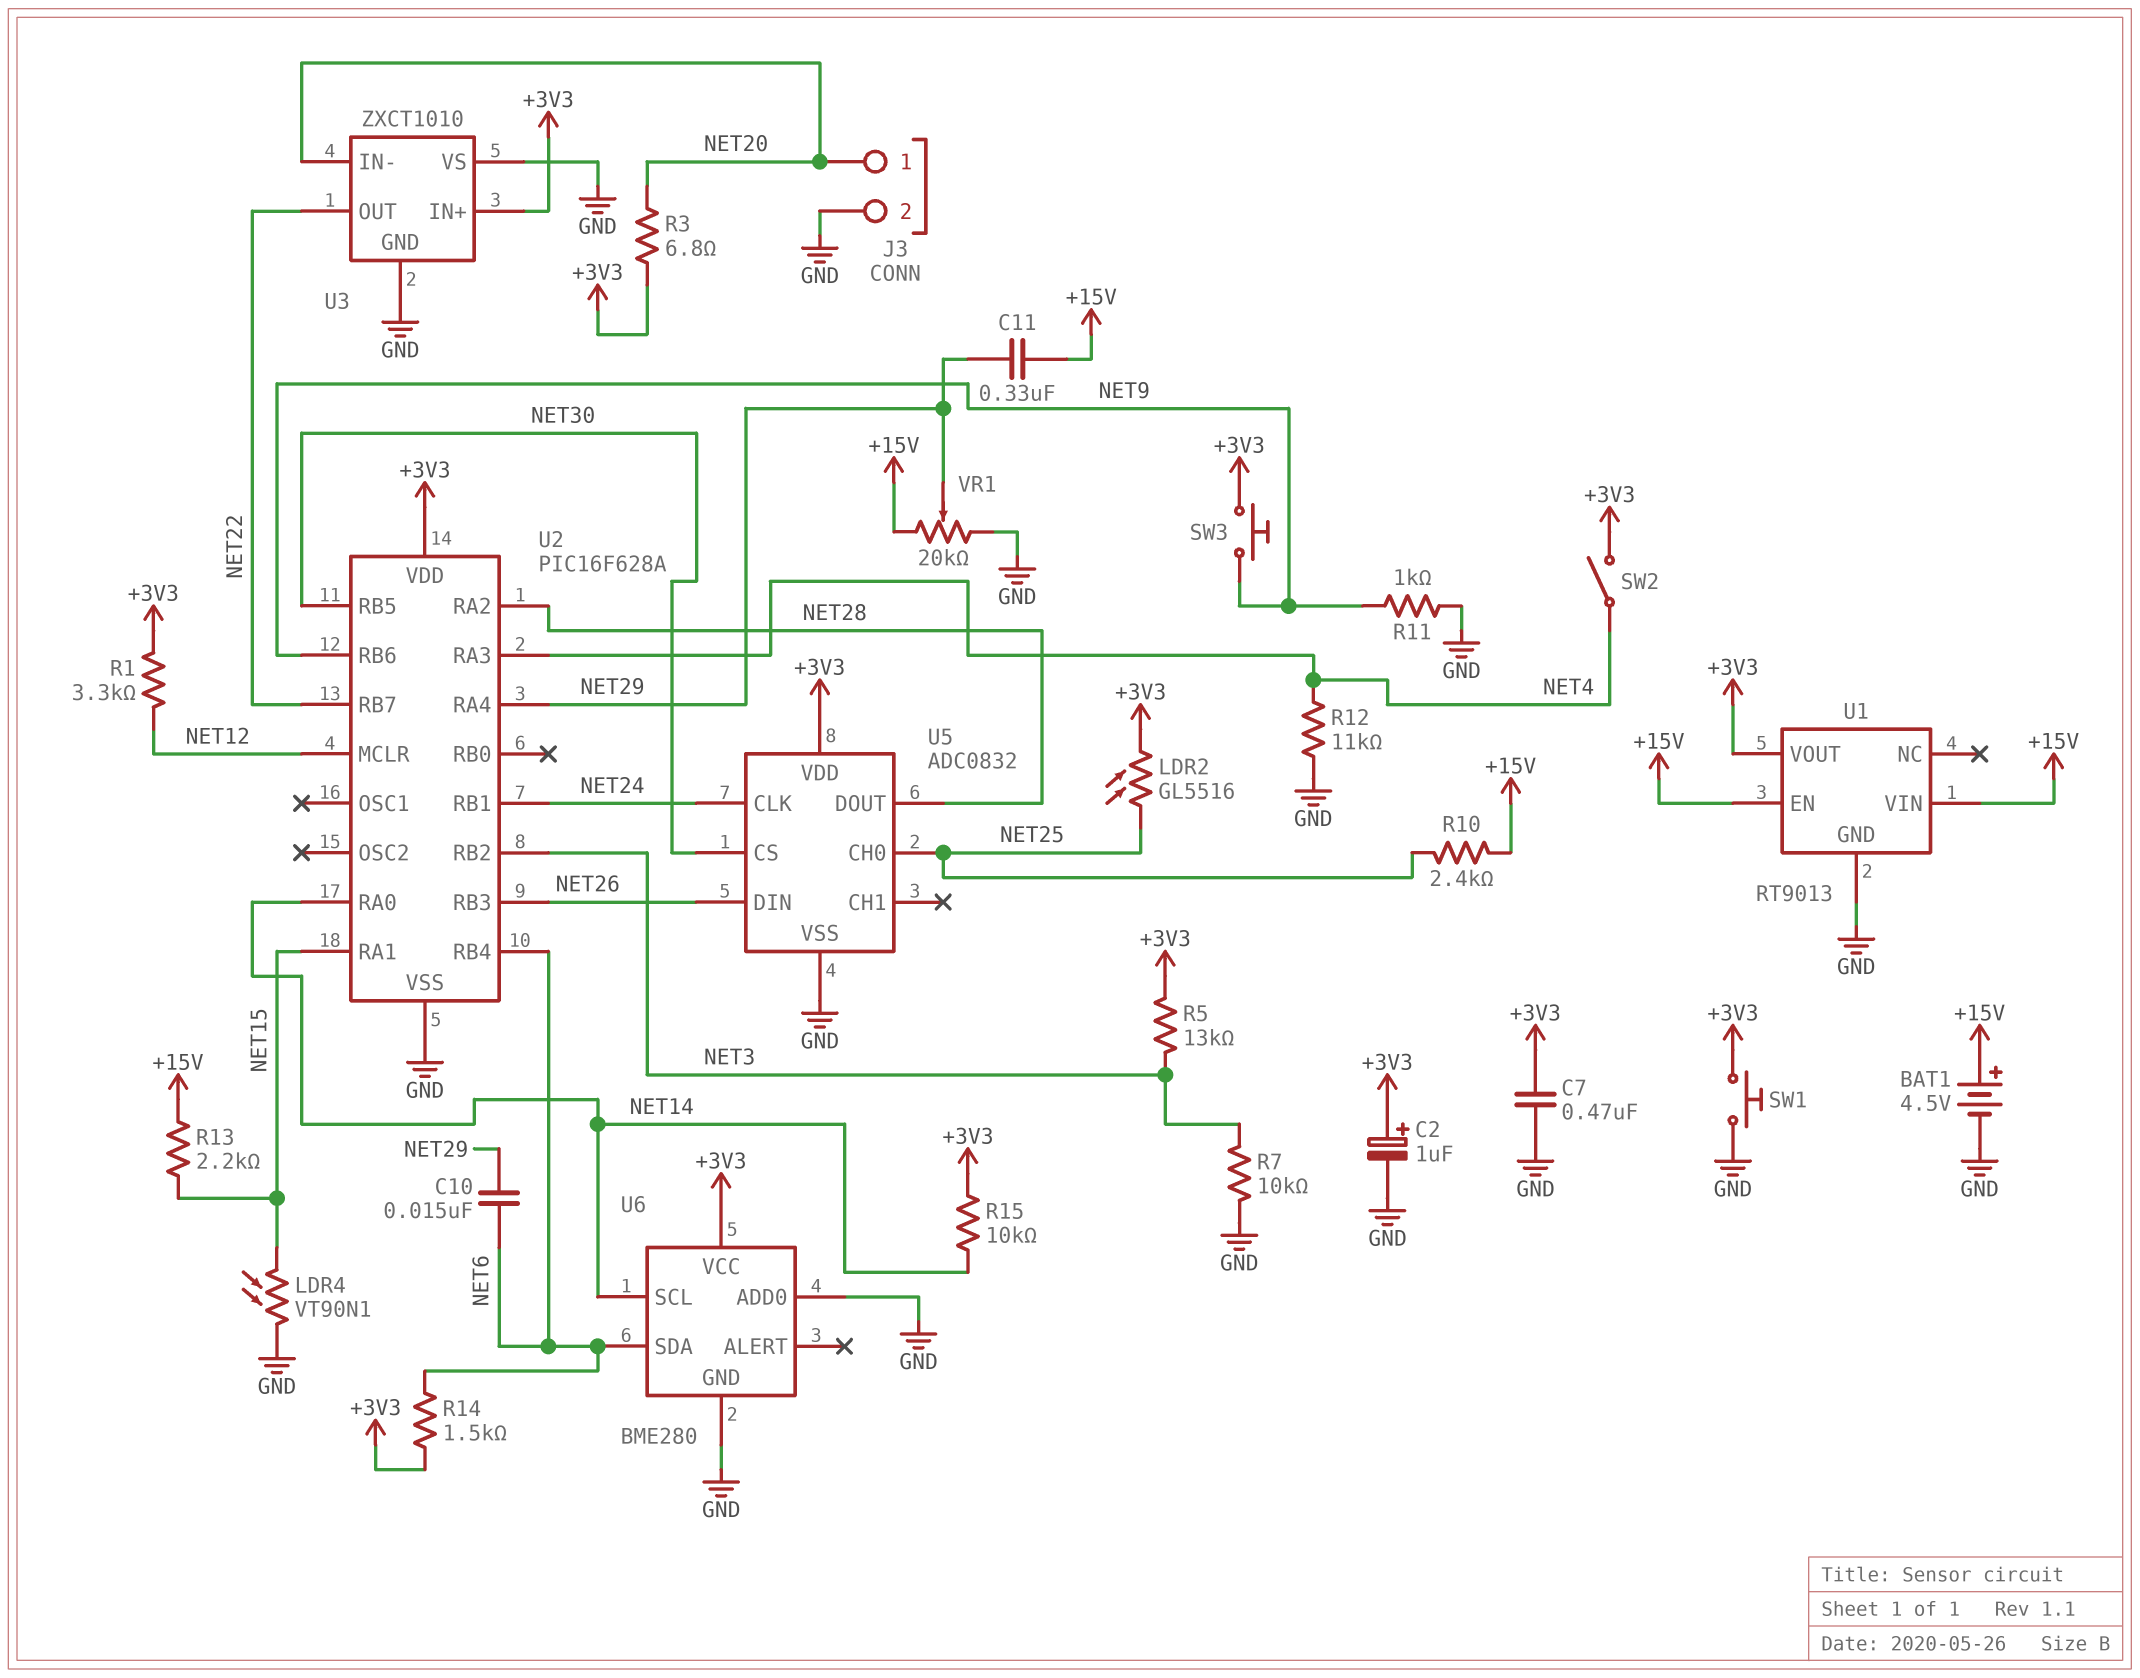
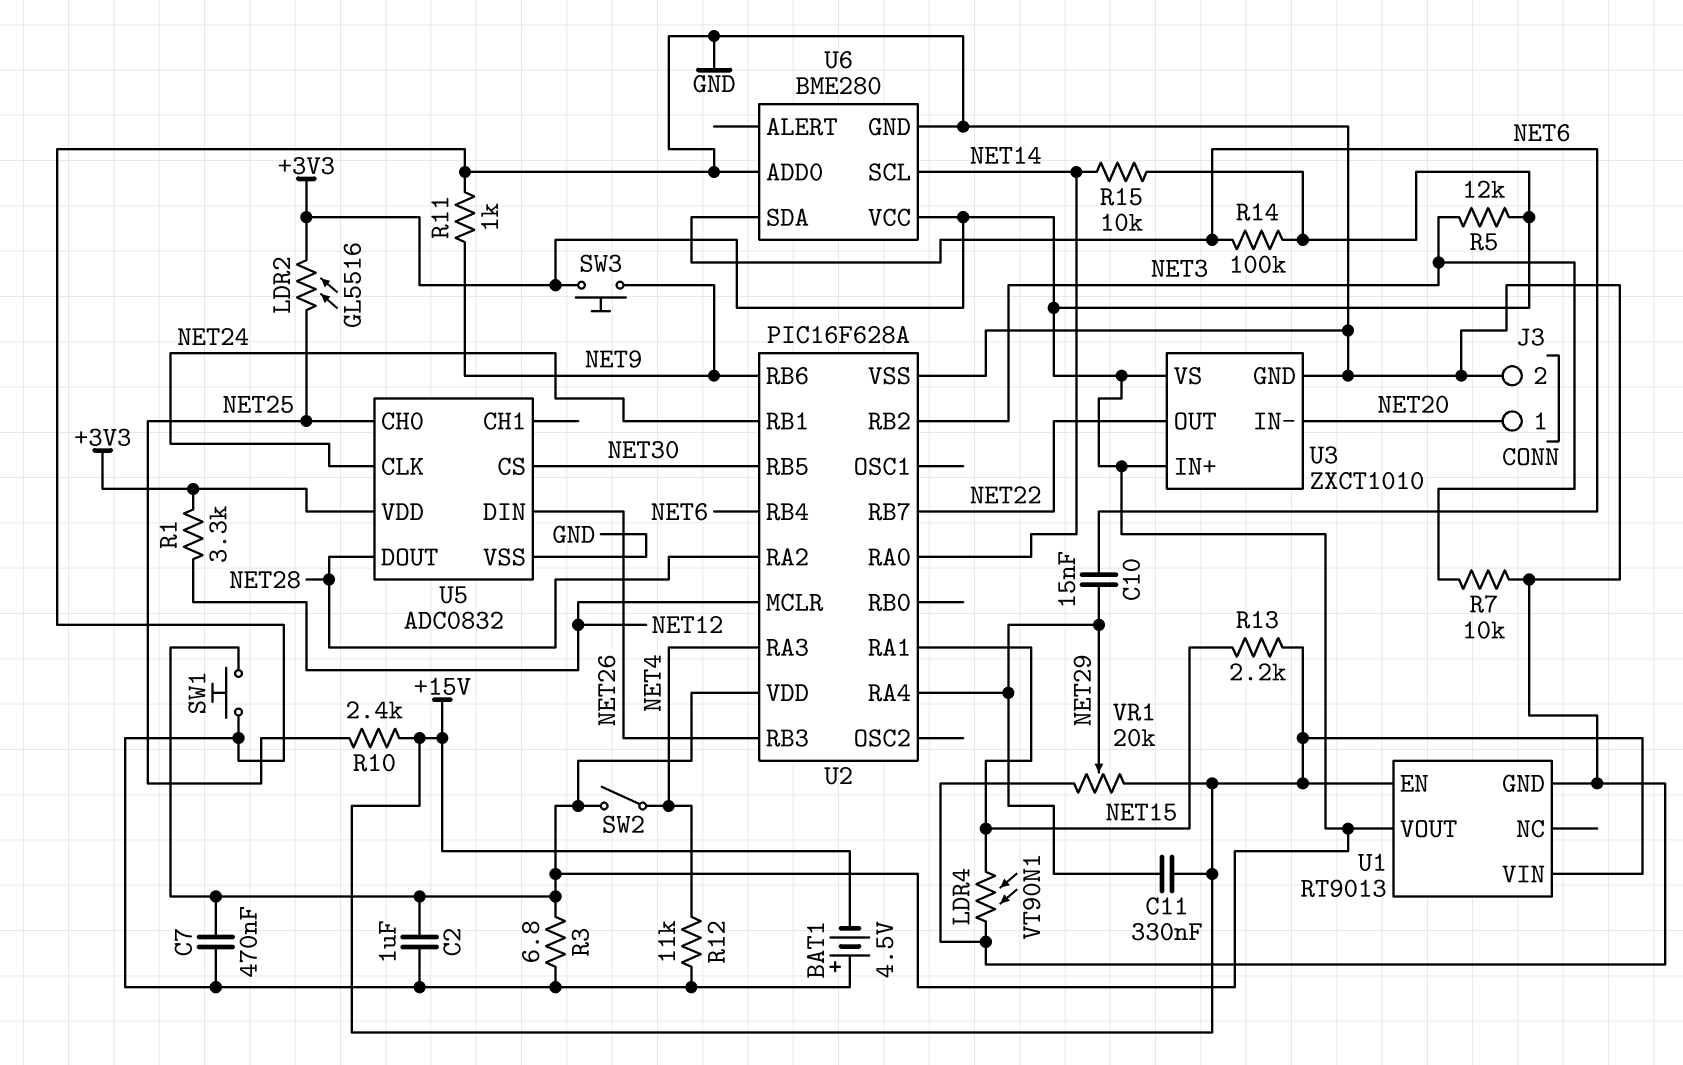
BAT1: 4.5V (plus +15V, minus GND) -> 4.5V (plus GND, minus +15V)
C2: 1uF (plus +3V3, minus GND) -> 1uF (+3V3, GND)
R3: 6.8 (+3V3, NET20) -> 6.8 (+3V3, GND)
R5: 13k (+3V3, NET3) -> 12k (+3V3, NET3)
R14: 1.5k (+3V3, NET6) -> 100k (+3V3, NET6)
U3 pin VS: GND -> +3V3

